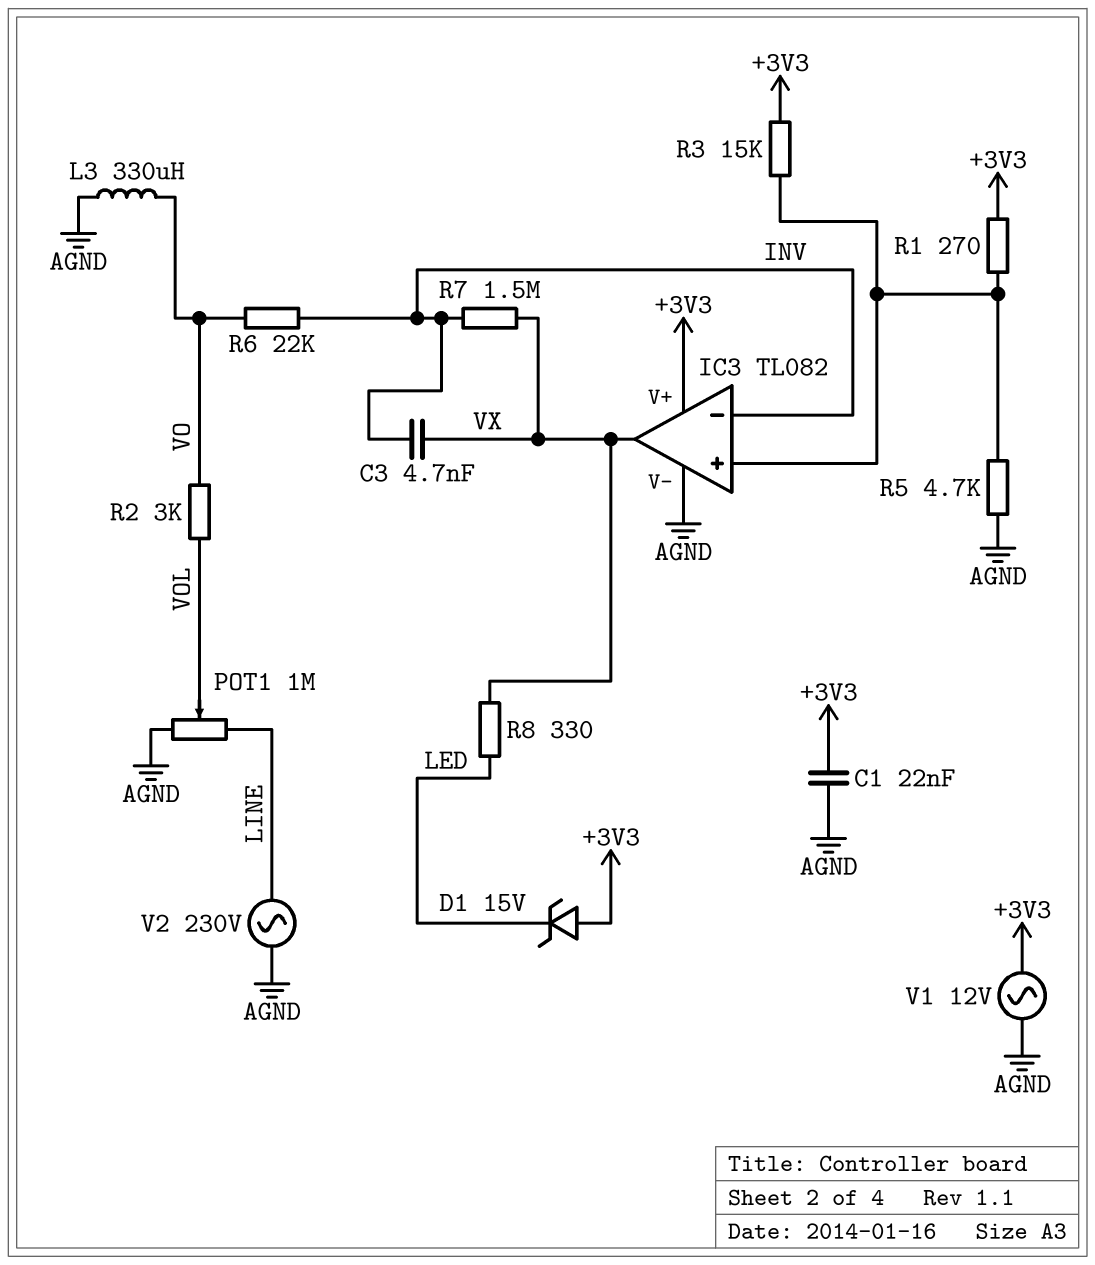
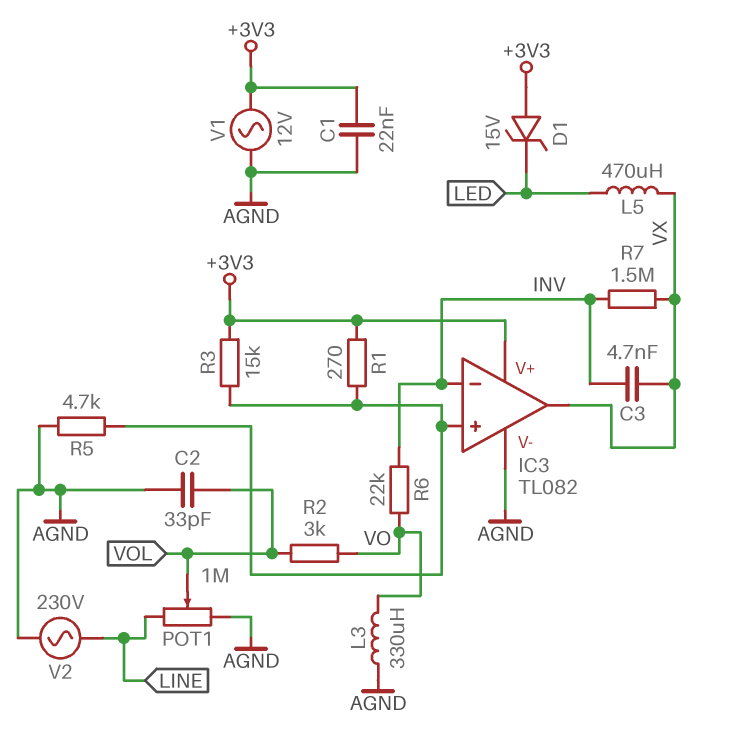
C2: none -> 33pF (AGND, VOL)
L5: none -> 470uH (LED, VX)
R8: 330 (LED, VX) -> none

